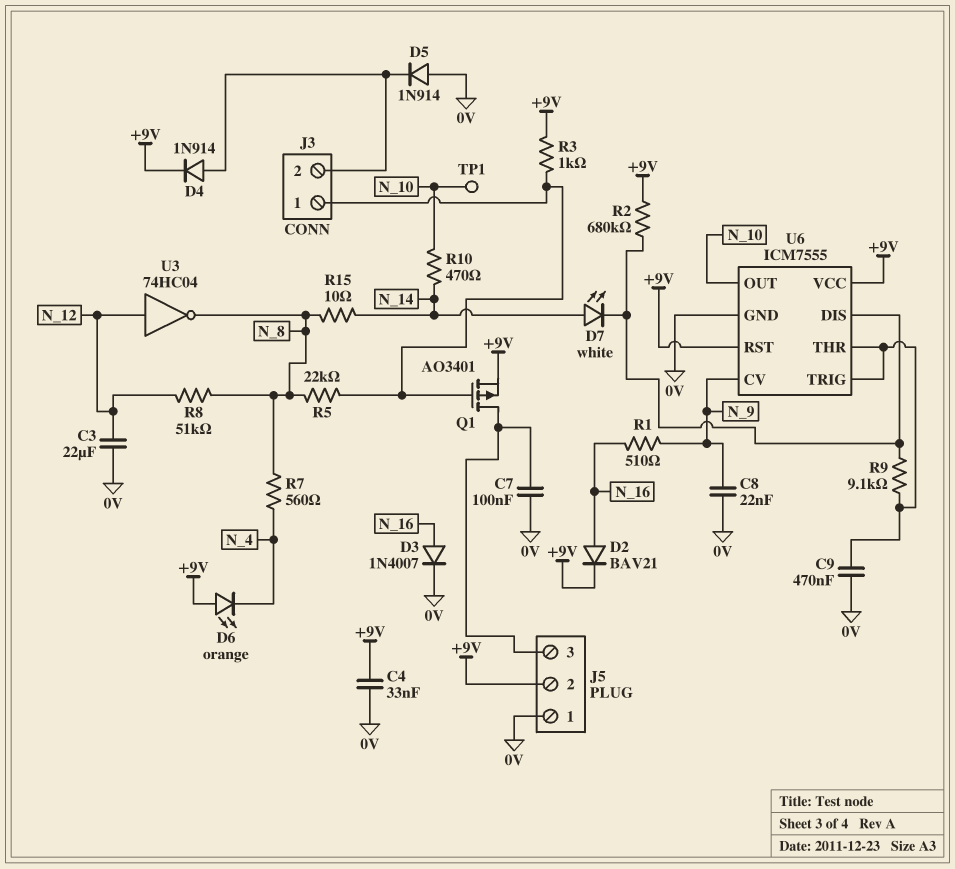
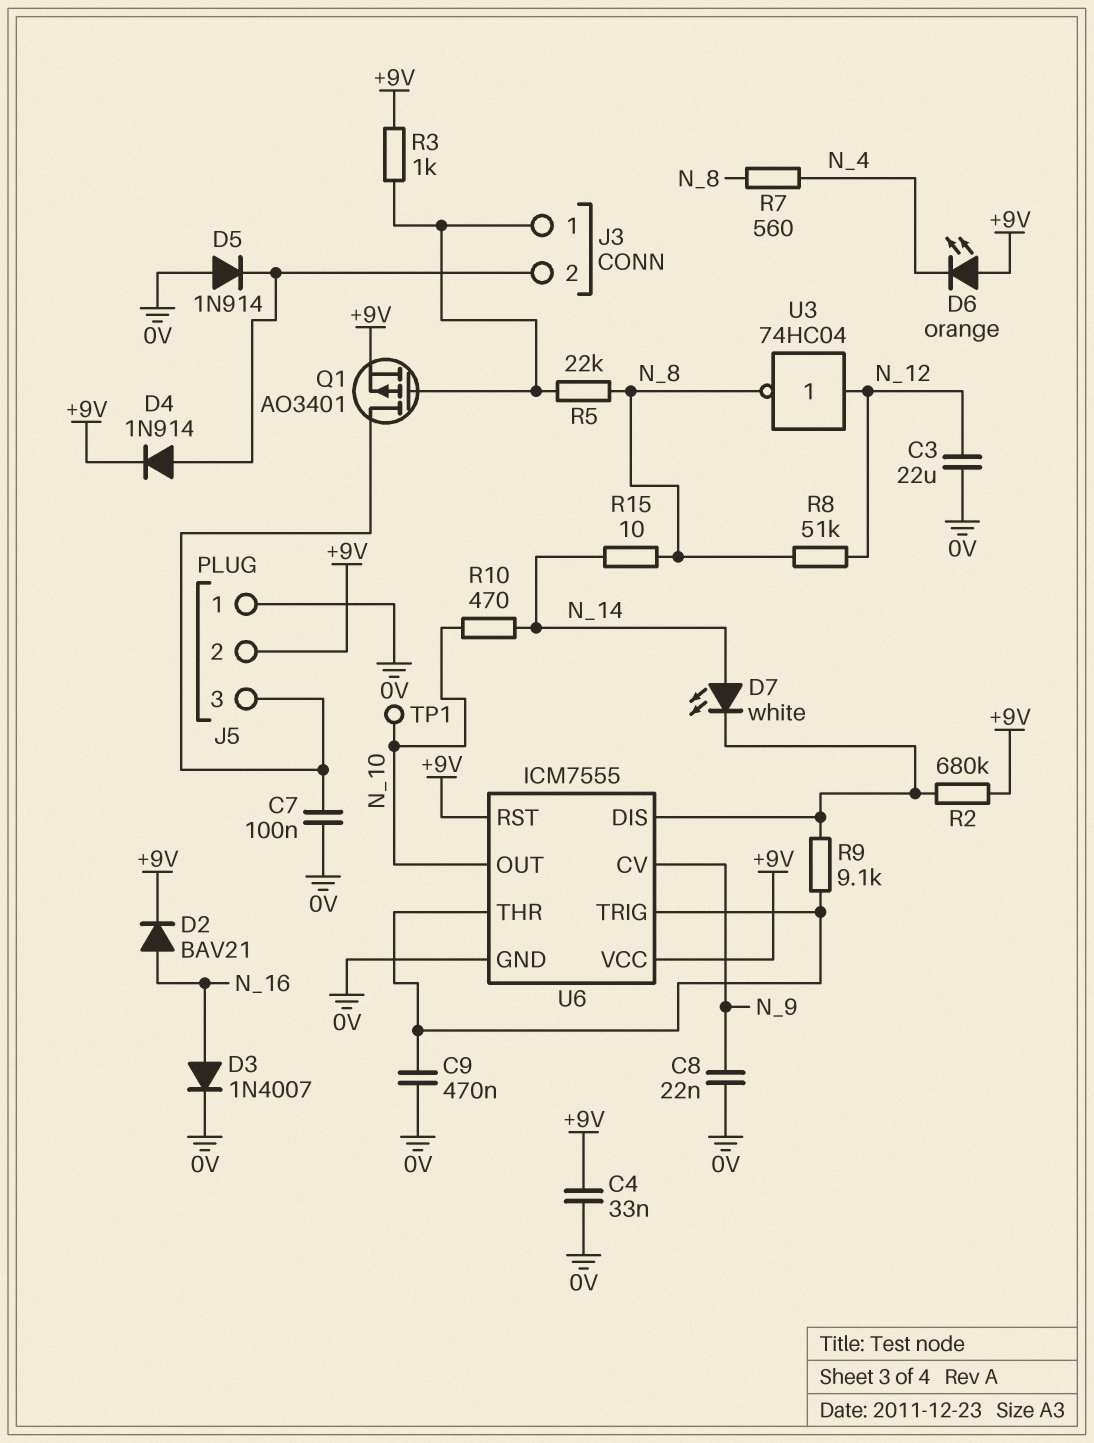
R1: 510 (N_9, N_16) -> none

